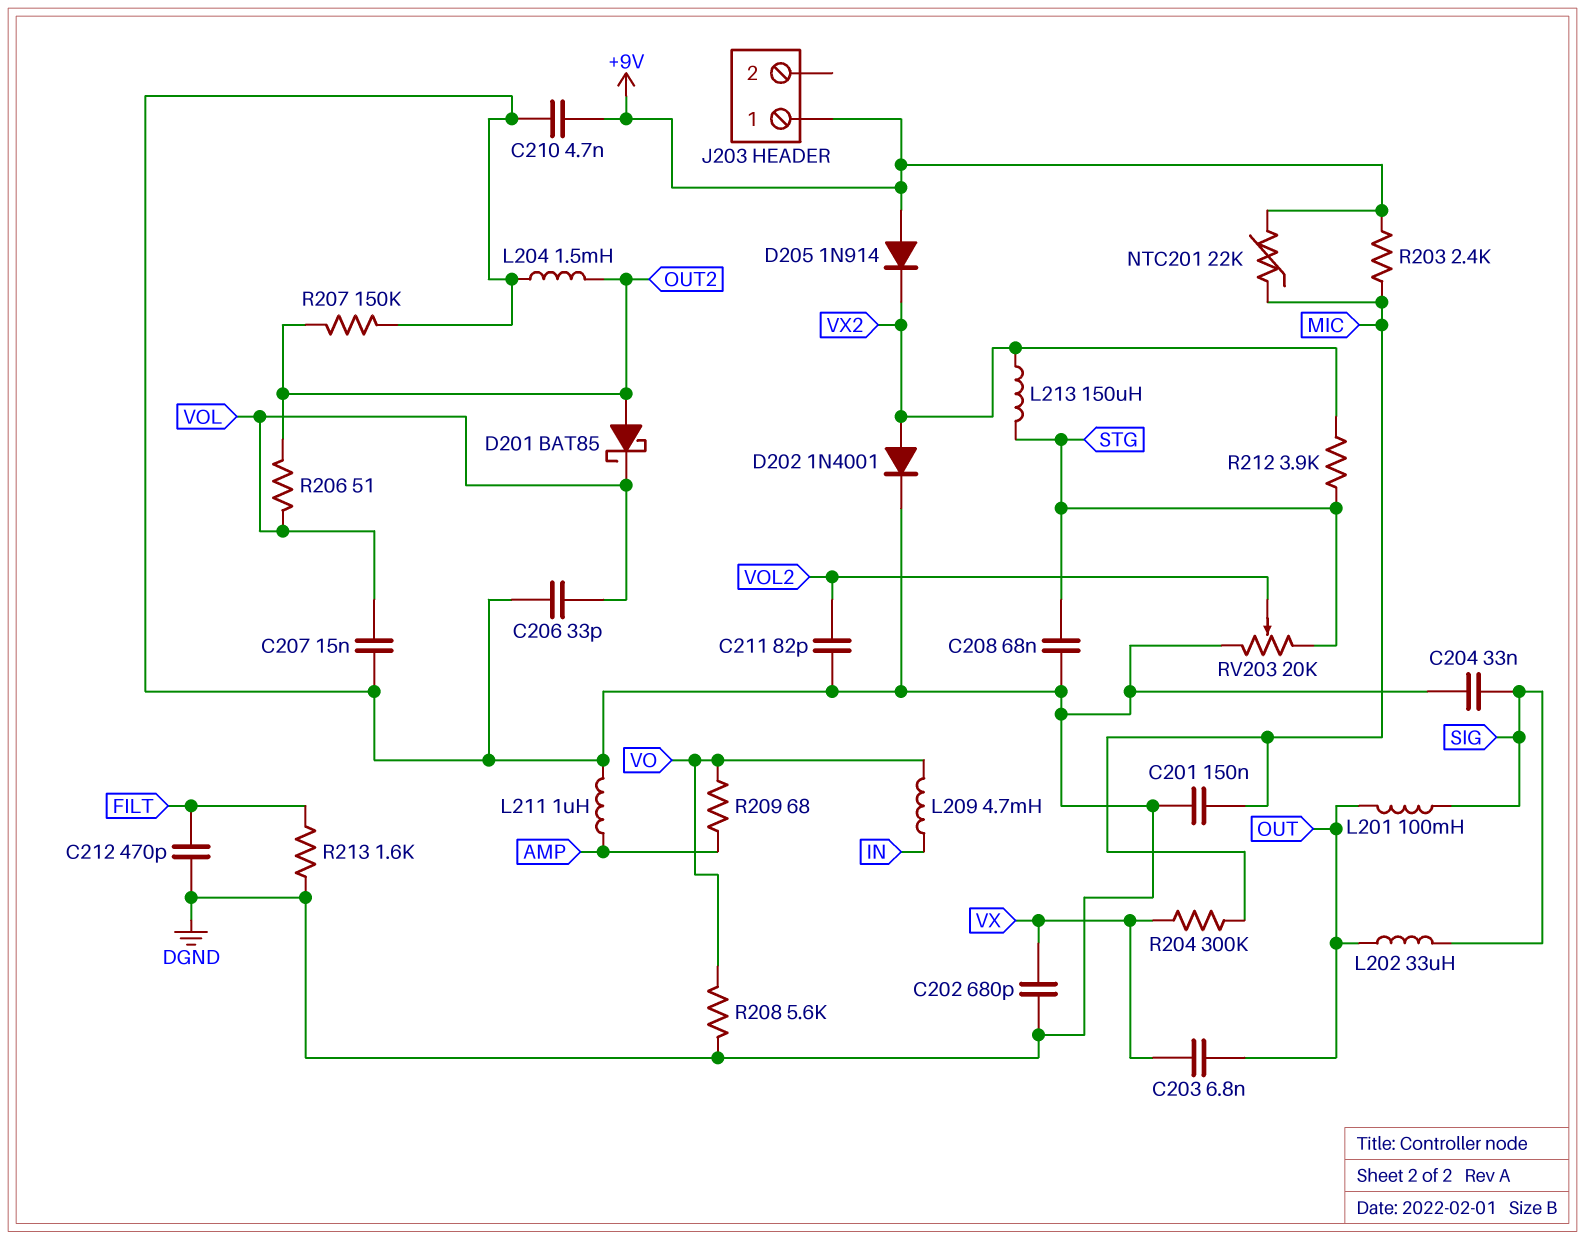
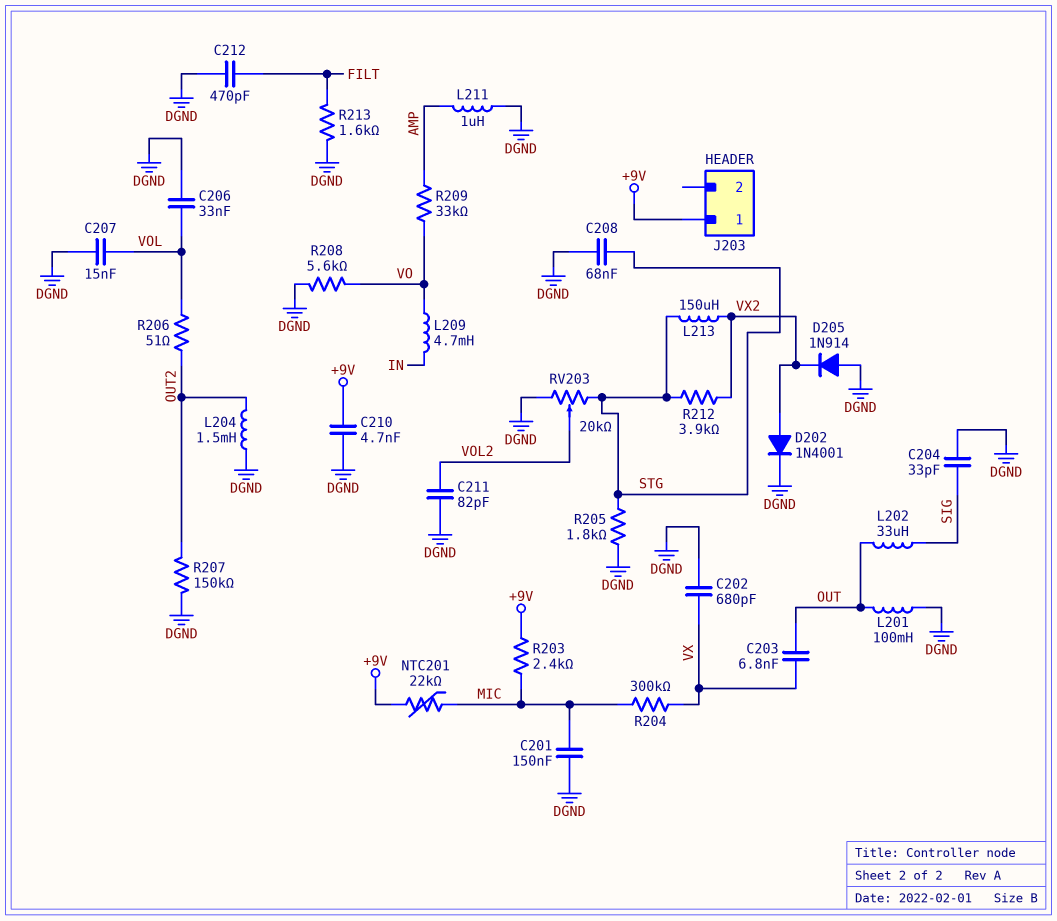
C204: 33nF (DGND, SIG) -> 33pF (DGND, SIG)
C206: 33pF (DGND, VOL) -> 33nF (DGND, VOL)
D201: schottky BAT85 (A OUT2, K VOL) -> none
D205: diode 1N914 (A +9V, K VX2) -> diode 1N914 (A DGND, K VX2)
L201: 100mH (OUT, SIG) -> 100mH (DGND, OUT)
R205: none -> 1.8k (DGND, STG)
R209: 68 (AMP, VO) -> 33k (AMP, VO)

